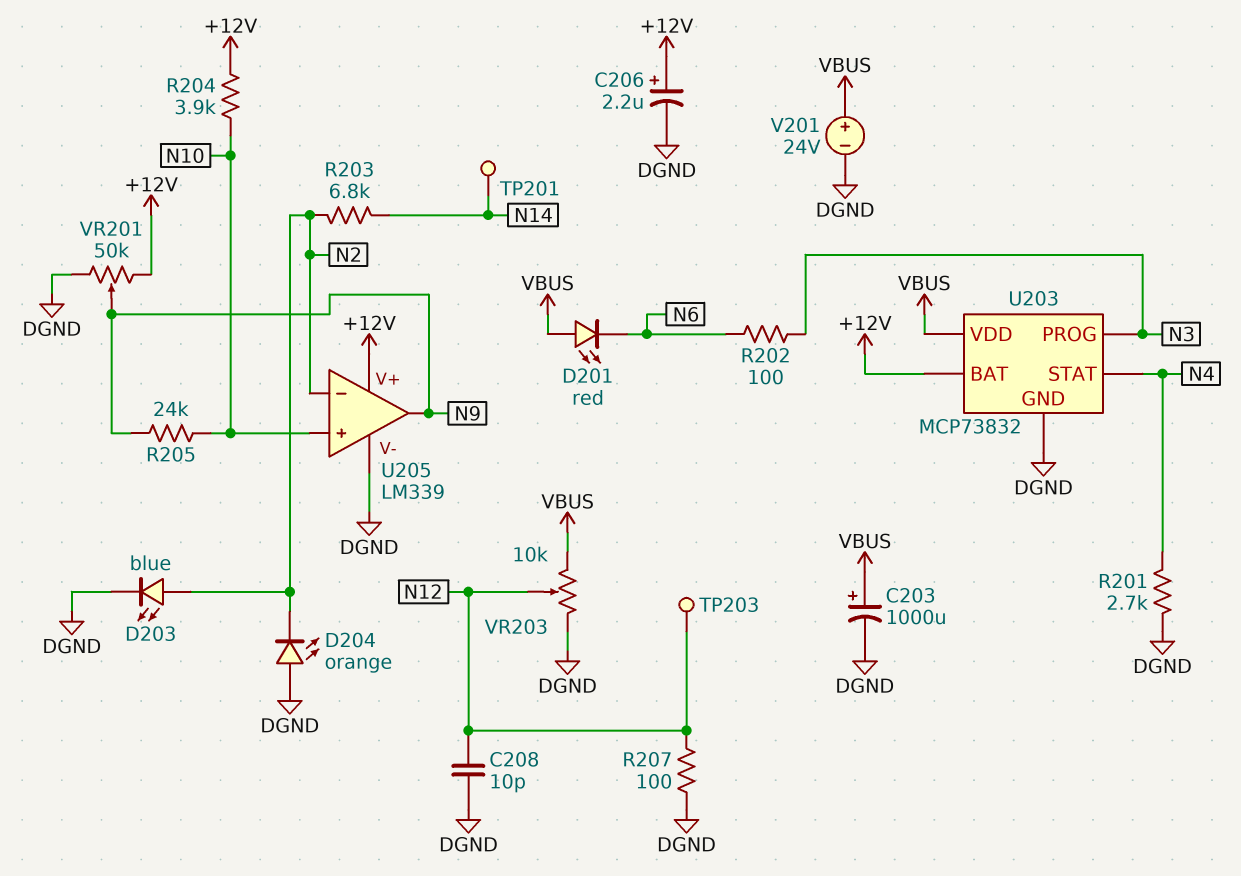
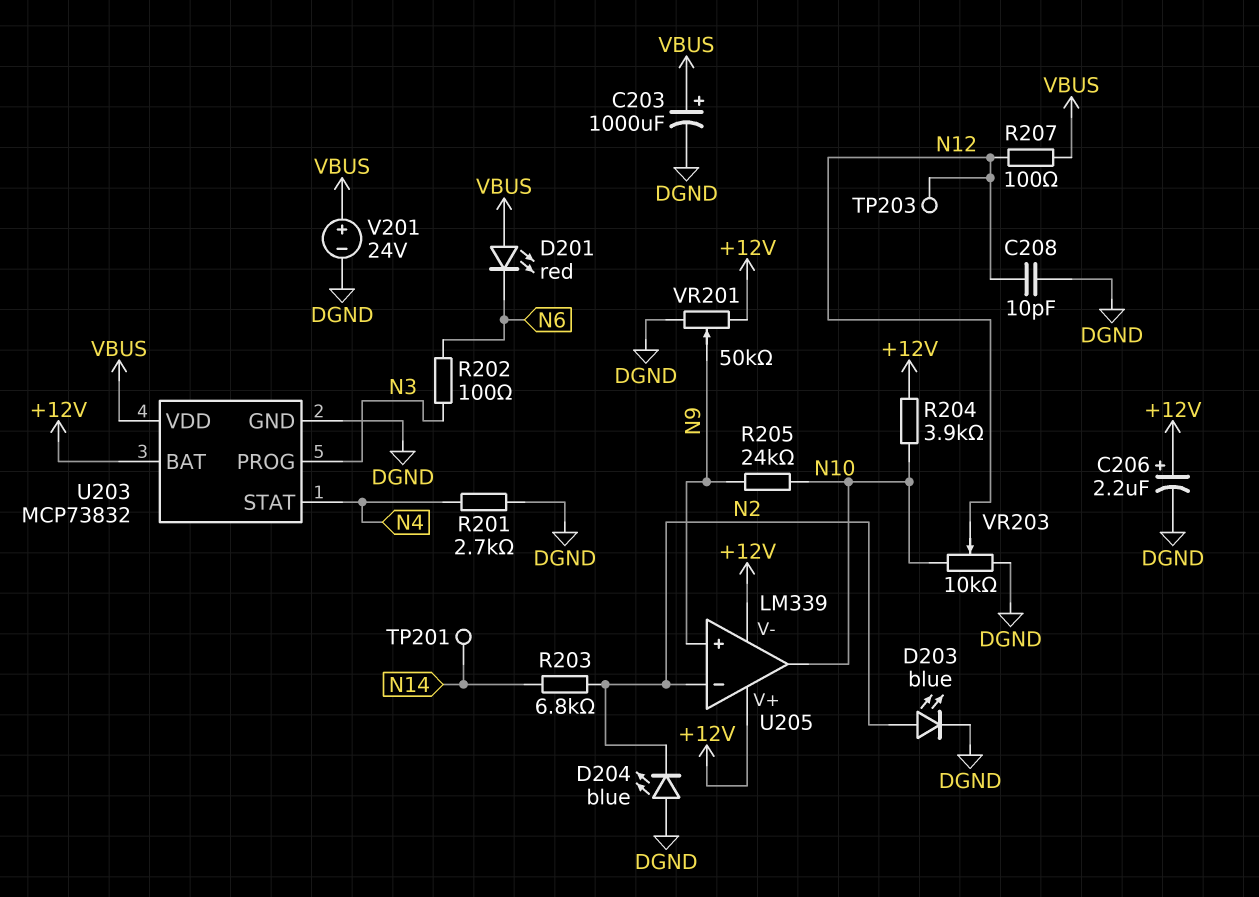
D204: LED orange (A DGND, K N2) -> LED blue (A DGND, K N2)
R207: 100 (DGND, N12) -> 100 (N12, VBUS)
U205 pin V-: DGND -> +12V
U205 pin in+: N10 -> N9
U205 pin out: N9 -> N10
VR203: 10k (DGND, VBUS, wiper N12) -> 10k (DGND, N10, wiper N12)

